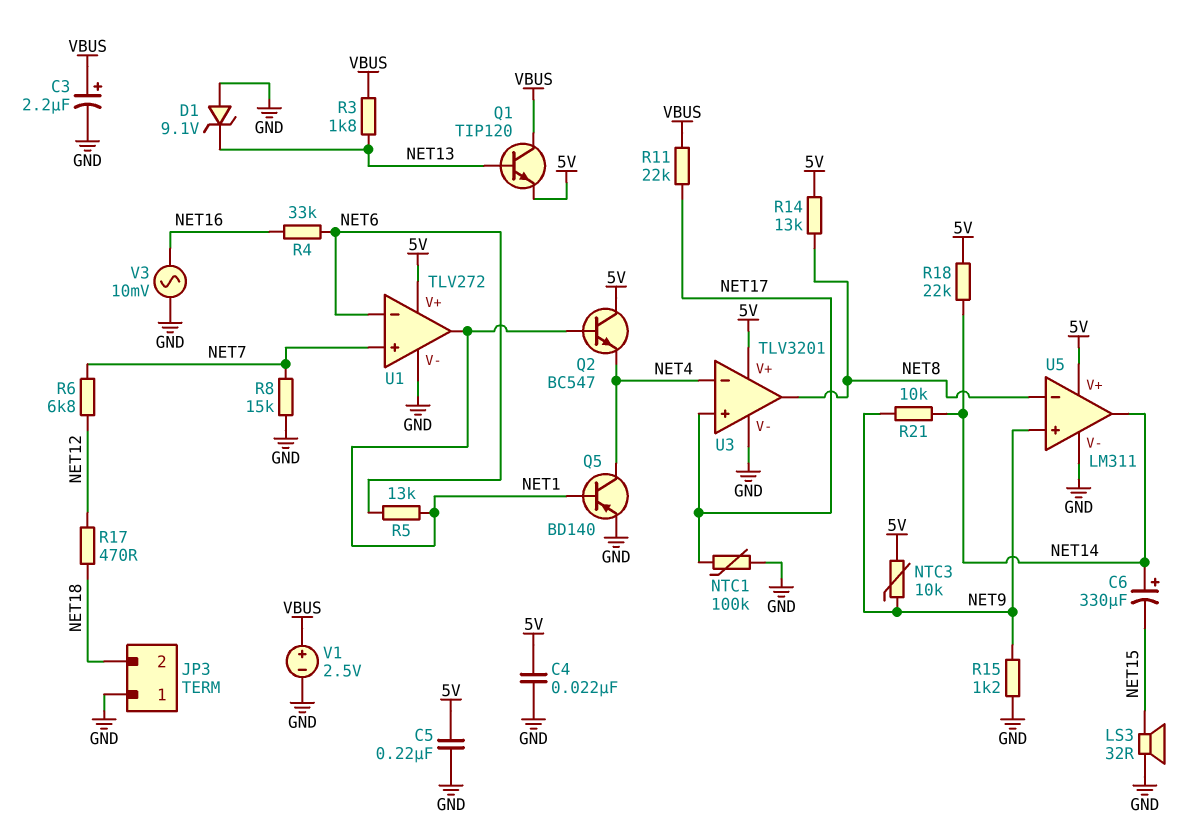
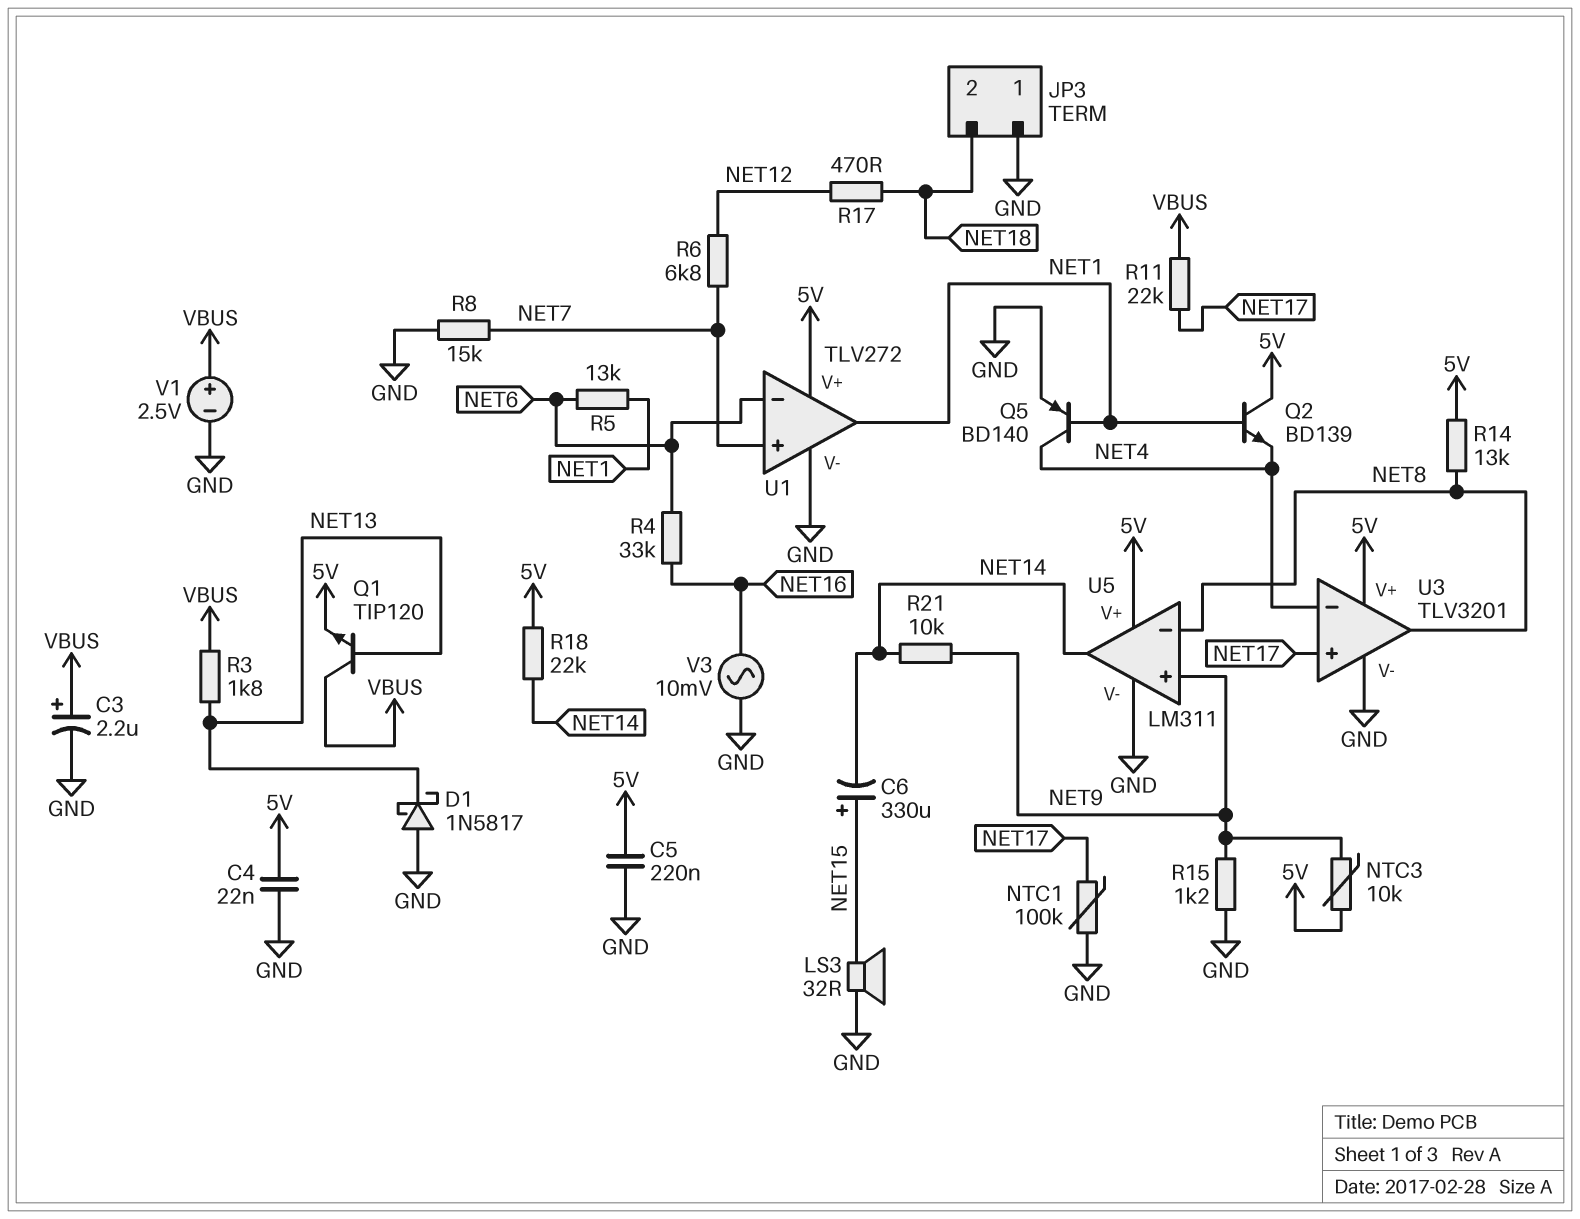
C6: 330uF (plus NET14, minus NET15) -> 330uF (plus NET15, minus NET14)
D1: zener 9.1V (A GND, K NET13) -> schottky 1N5817 (A GND, K NET13)
Q2: NPN BC547 (B NET1, C 5V, E NET4) -> NPN BD139 (B NET1, C 5V, E NET4)

